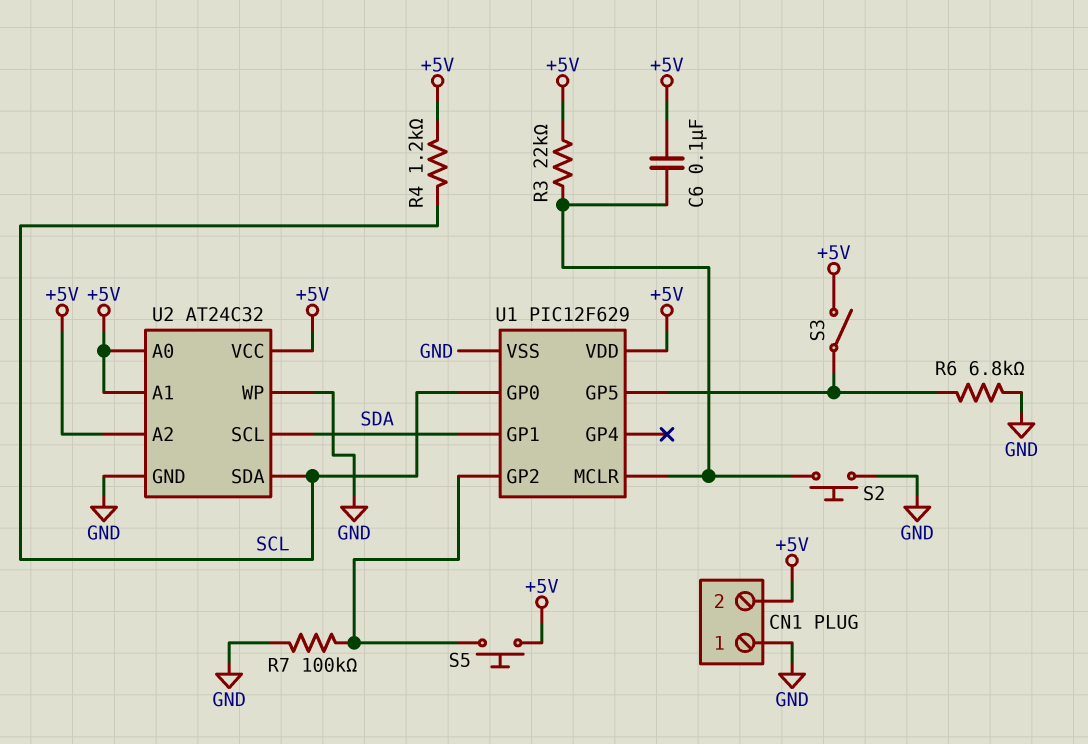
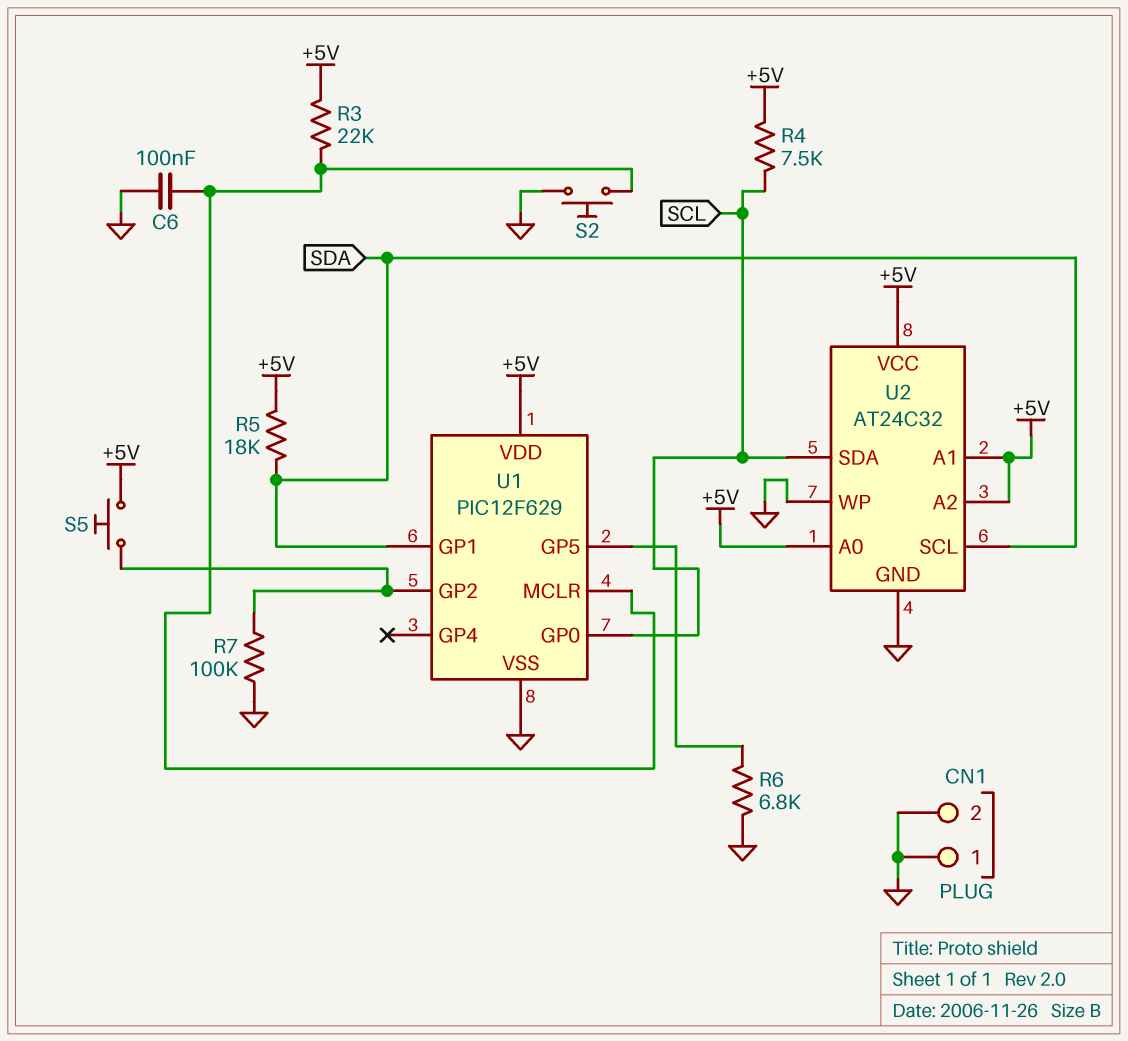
C6: 100nF (+5V, U1/MCLR) -> 100nF (GND, U1/MCLR)
CN1 pin 2: +5V -> GND
R4: 1.2k (+5V, SCL) -> 7.5k (+5V, SCL)
R5: none -> 18k (+5V, SDA)
S3: switch (+5V, U1/GP5) -> none

